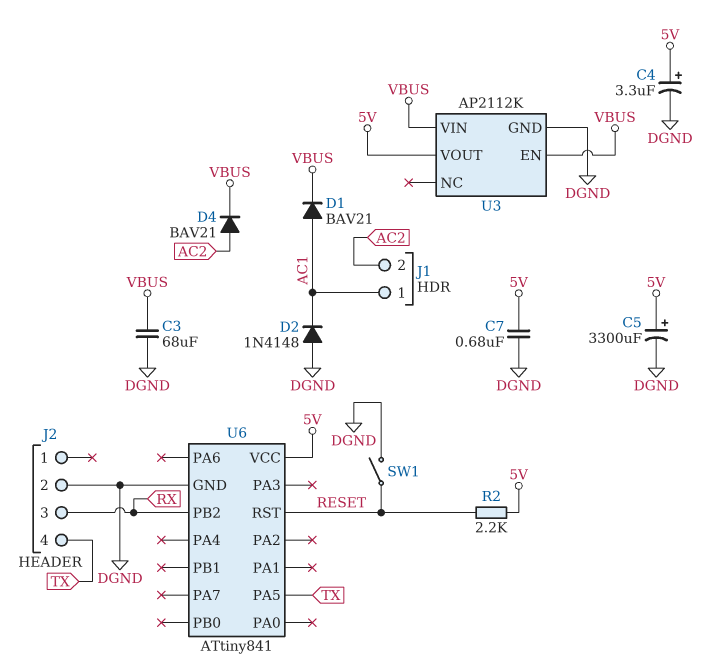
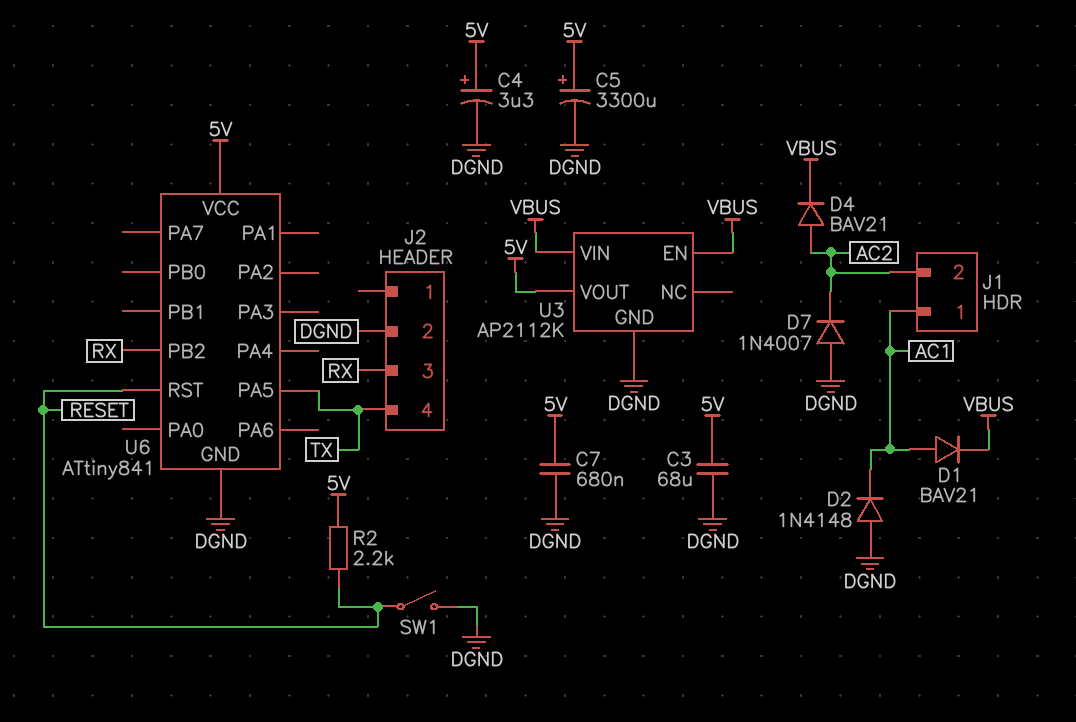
C3: 68uF (DGND, VBUS) -> 68uF (5V, DGND)
D7: none -> diode 1N4007 (A DGND, K AC2)

